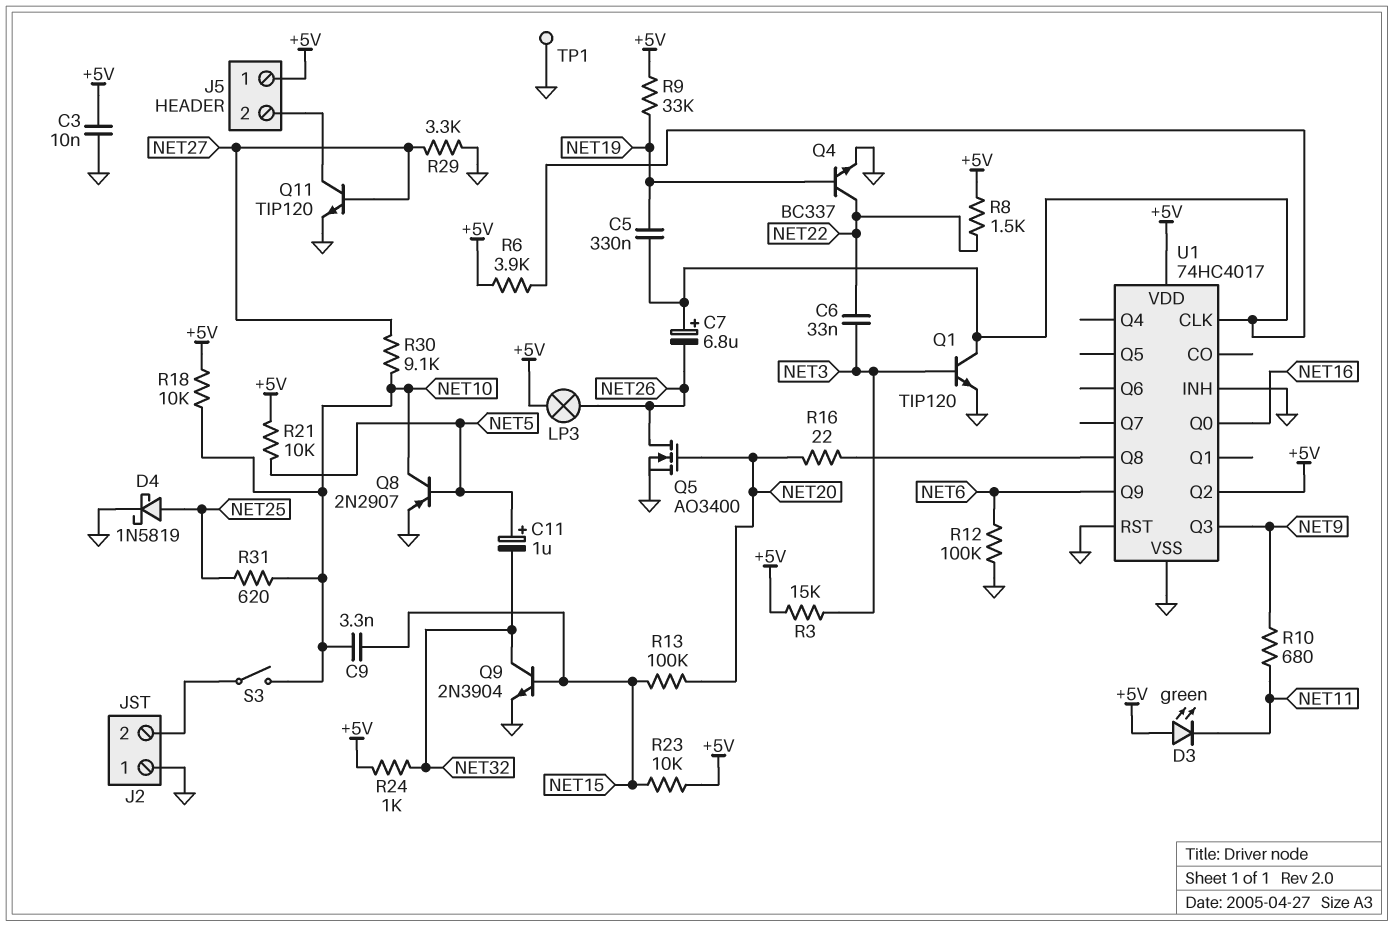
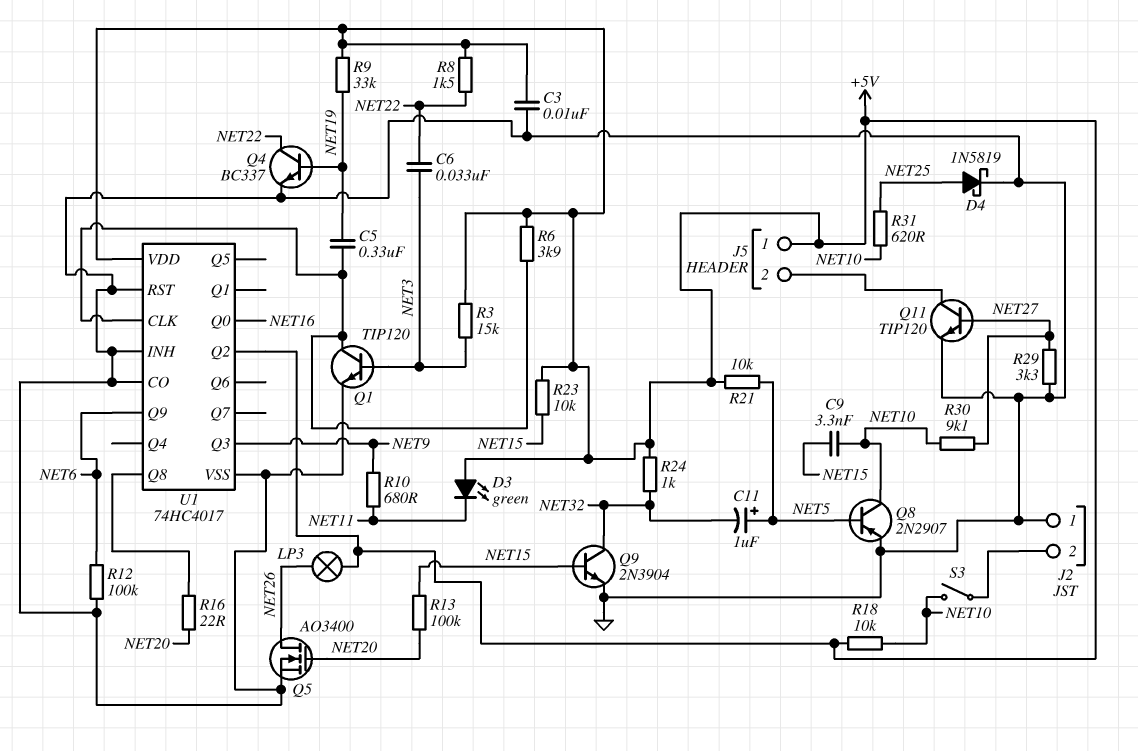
C7: 6.8uF (plus U1/CLK, minus NET26) -> none
TP1: test point (GND) -> none
U1 pin CO: none -> GND

